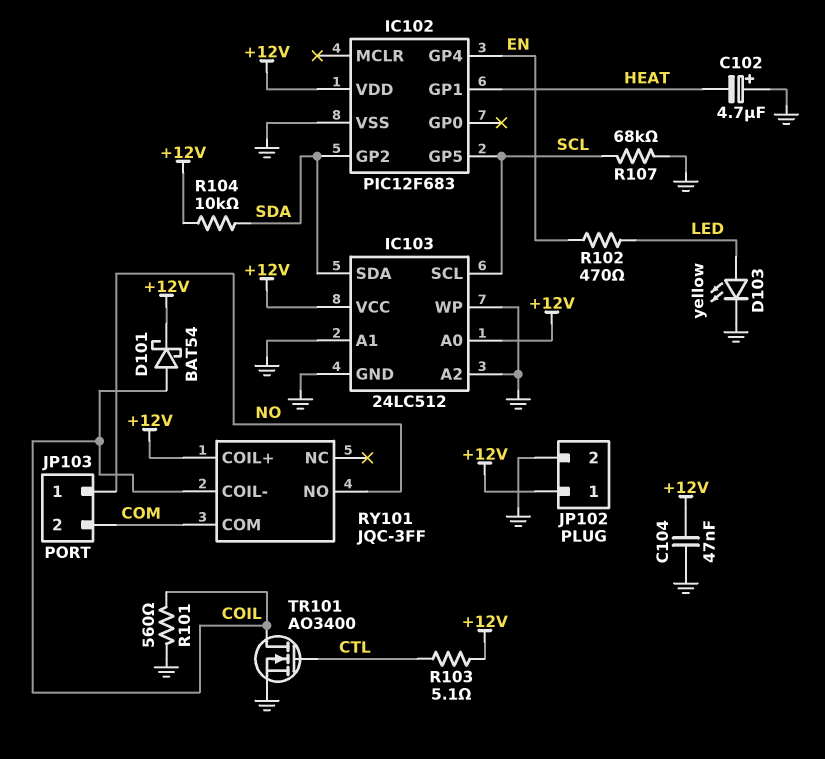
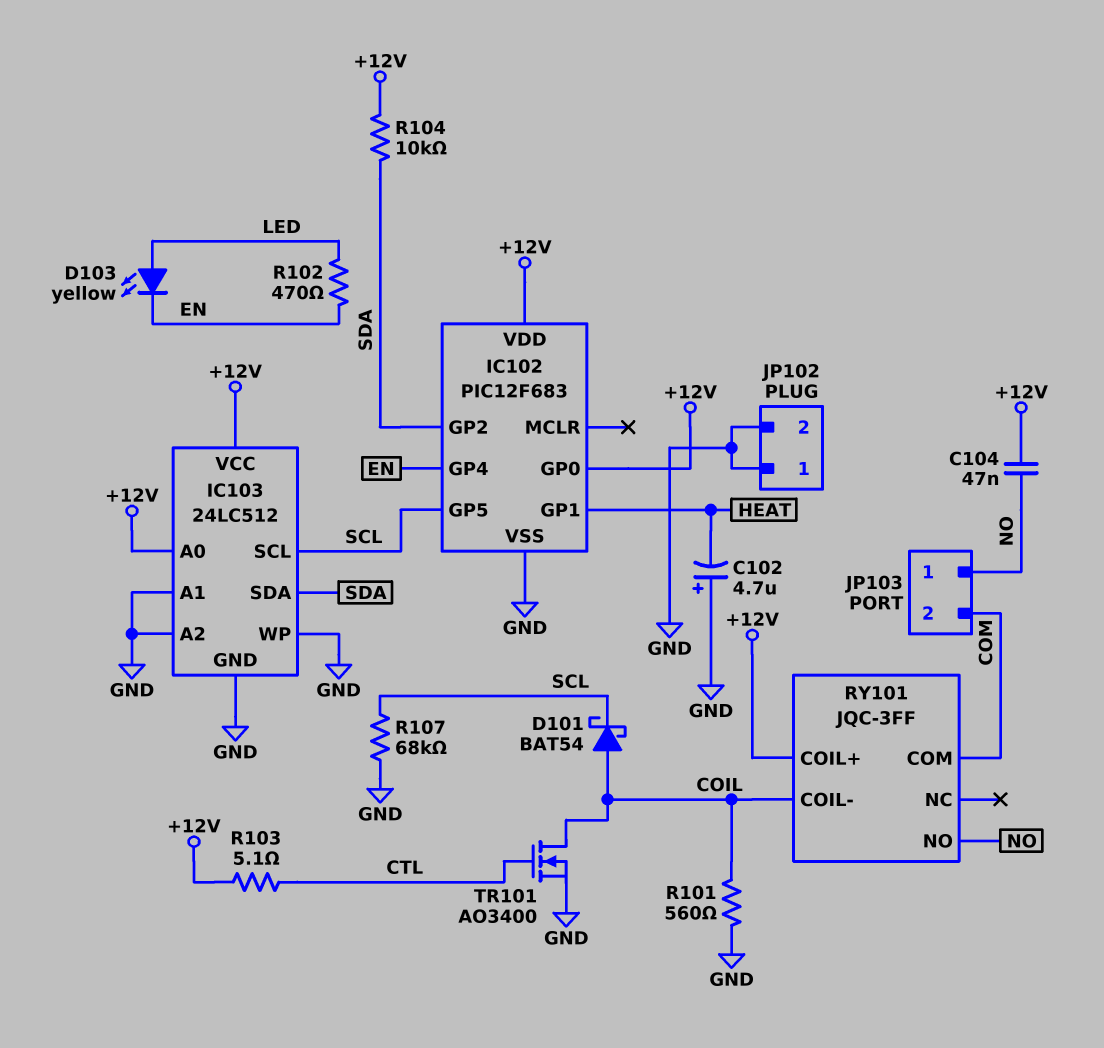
C104: 47nF (+12V, GND) -> 47nF (+12V, NO)
D101: schottky BAT54 (A COIL, K +12V) -> schottky BAT54 (A COIL, K SCL)
D103: LED yellow (A LED, K GND) -> LED yellow (A LED, K EN)
IC102 pin GP0: none -> +12V
JP102 pin 1: +12V -> GND

